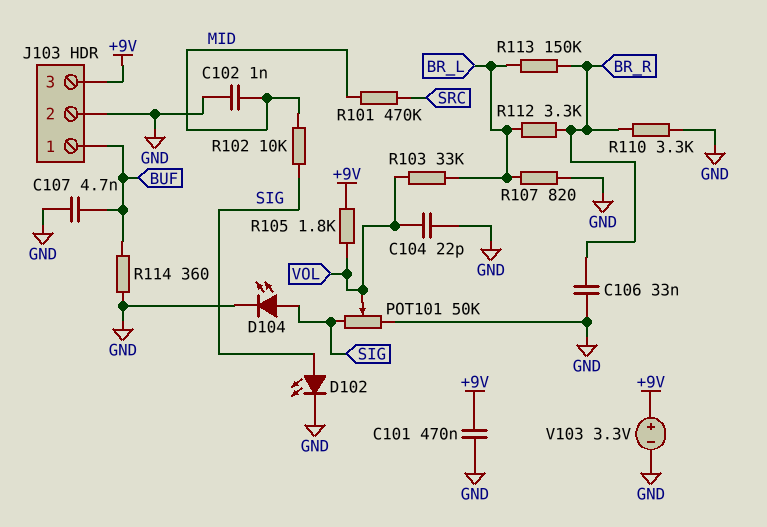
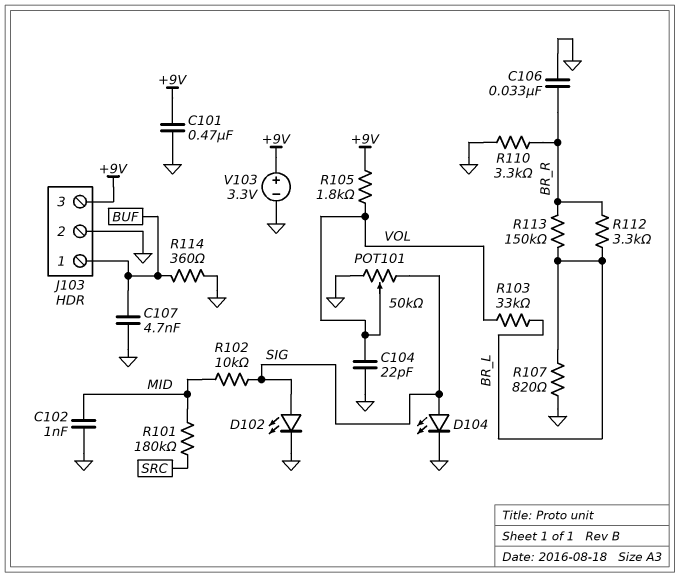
R101: 470k (MID, SRC) -> 180k (MID, SRC)

